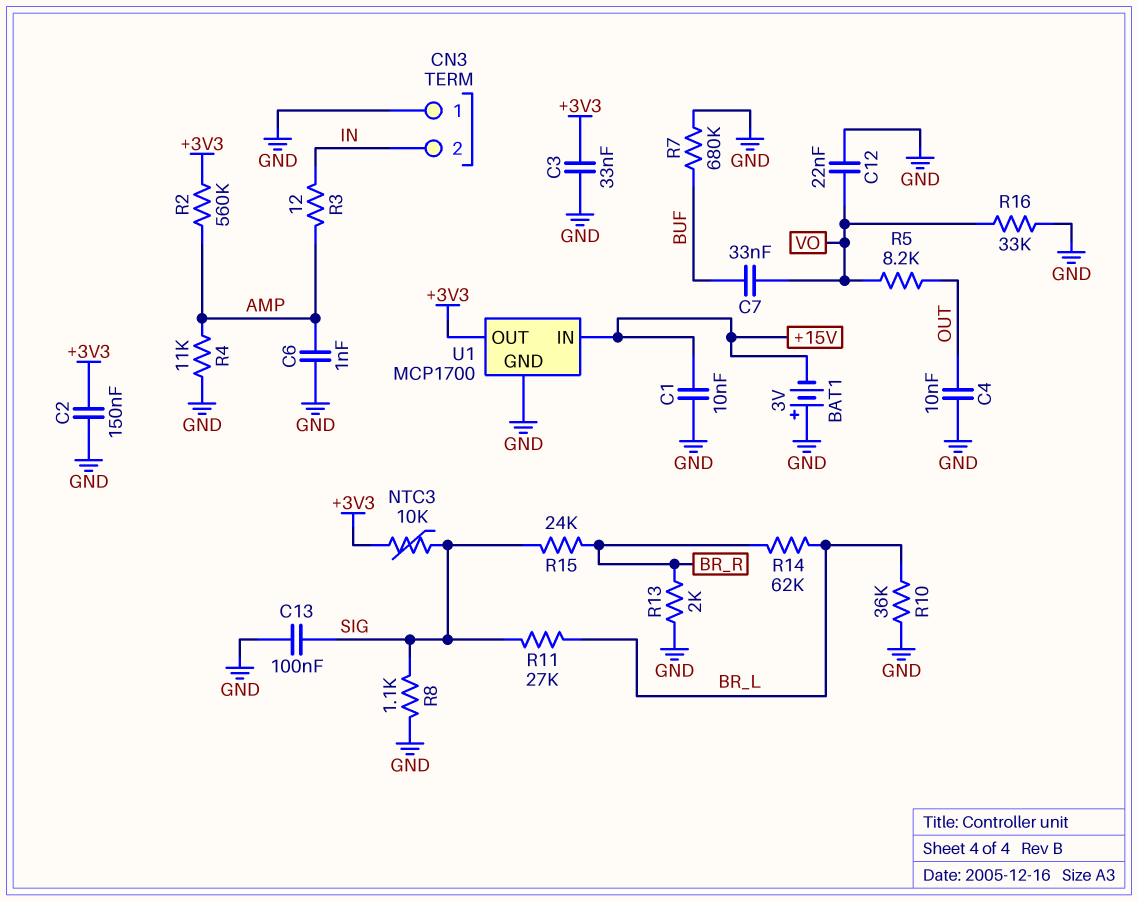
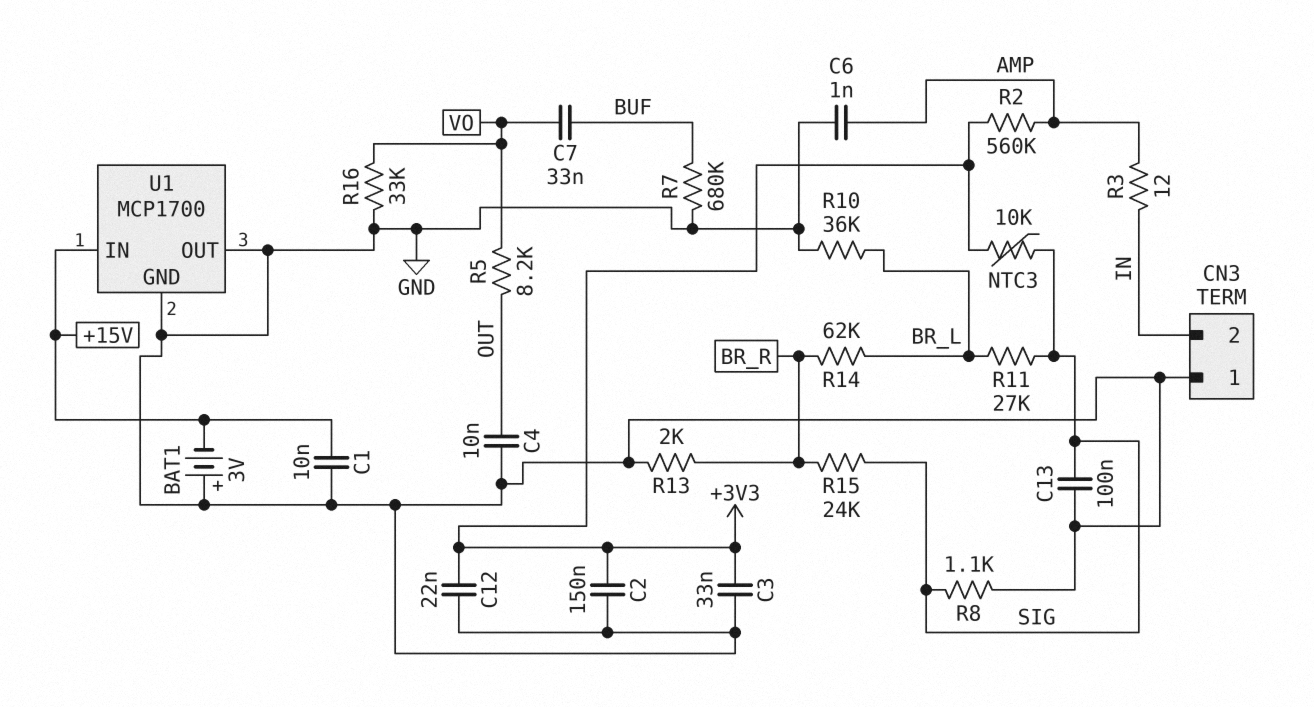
C12: 22nF (GND, VO) -> 22nF (+3V3, GND)
R4: 11k (AMP, GND) -> none
U1 pin OUT: +3V3 -> GND

